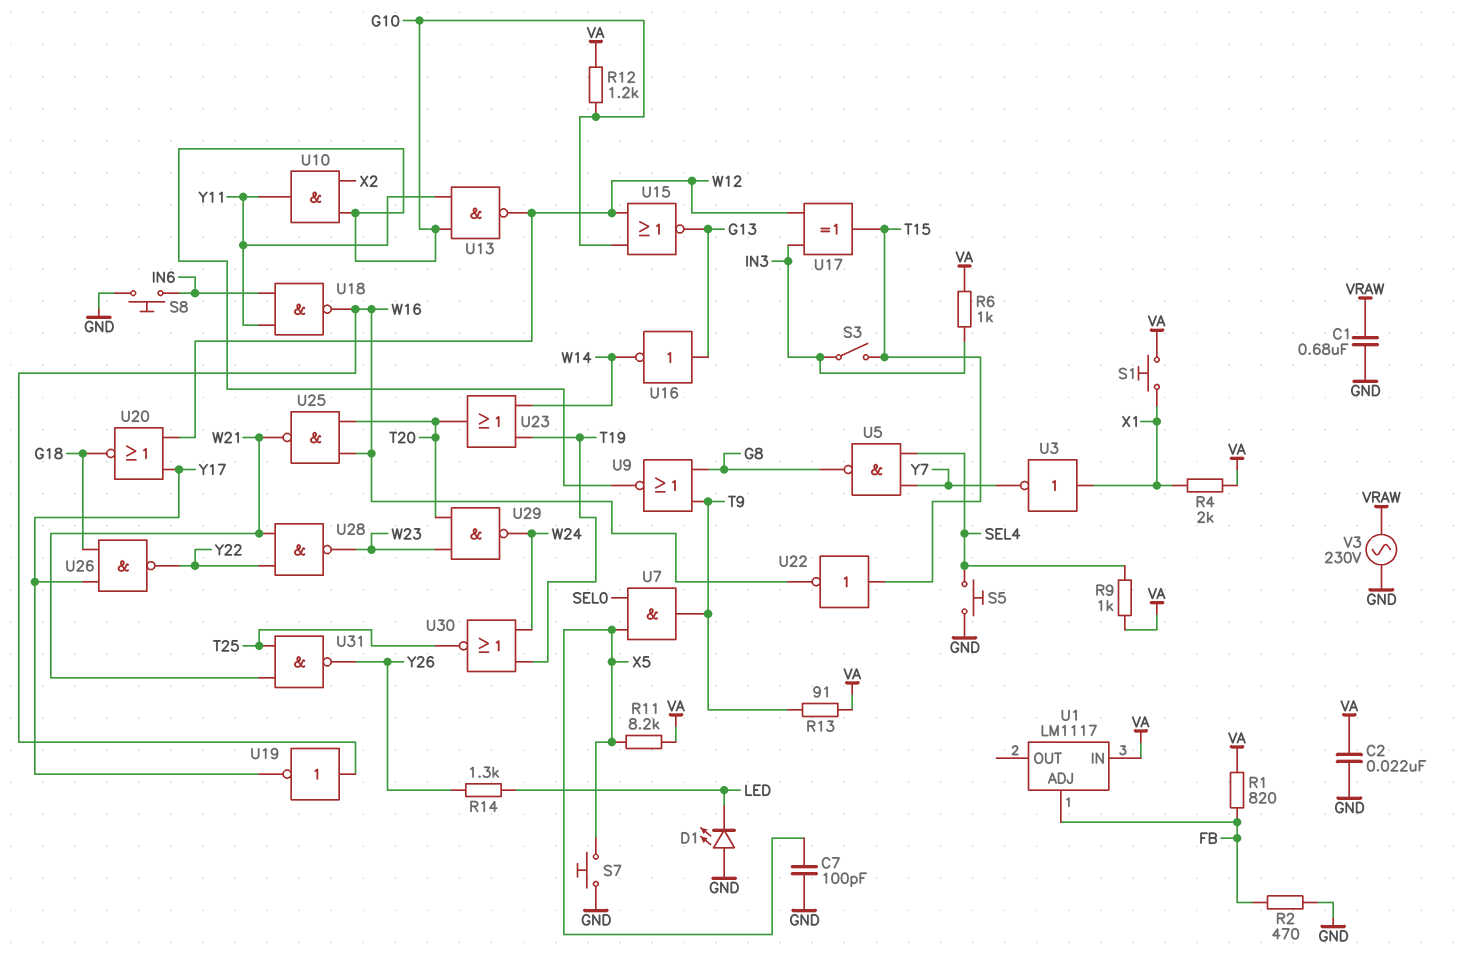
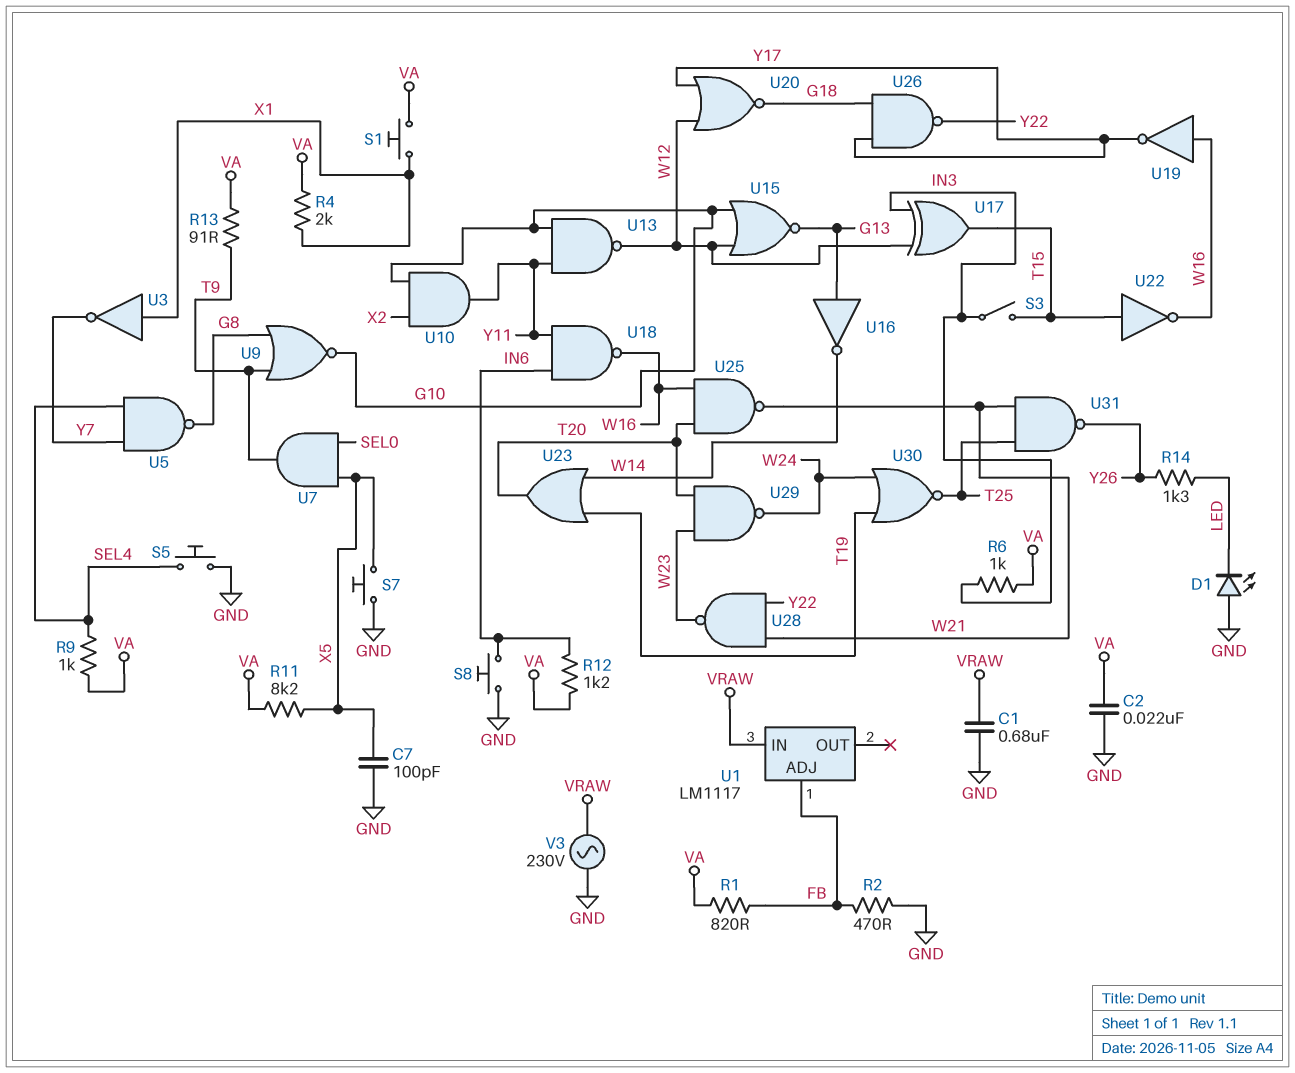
R12: 1.2k (G10, VA) -> 1.2k (IN6, VA)
U1 pin IN: VA -> VRAW

